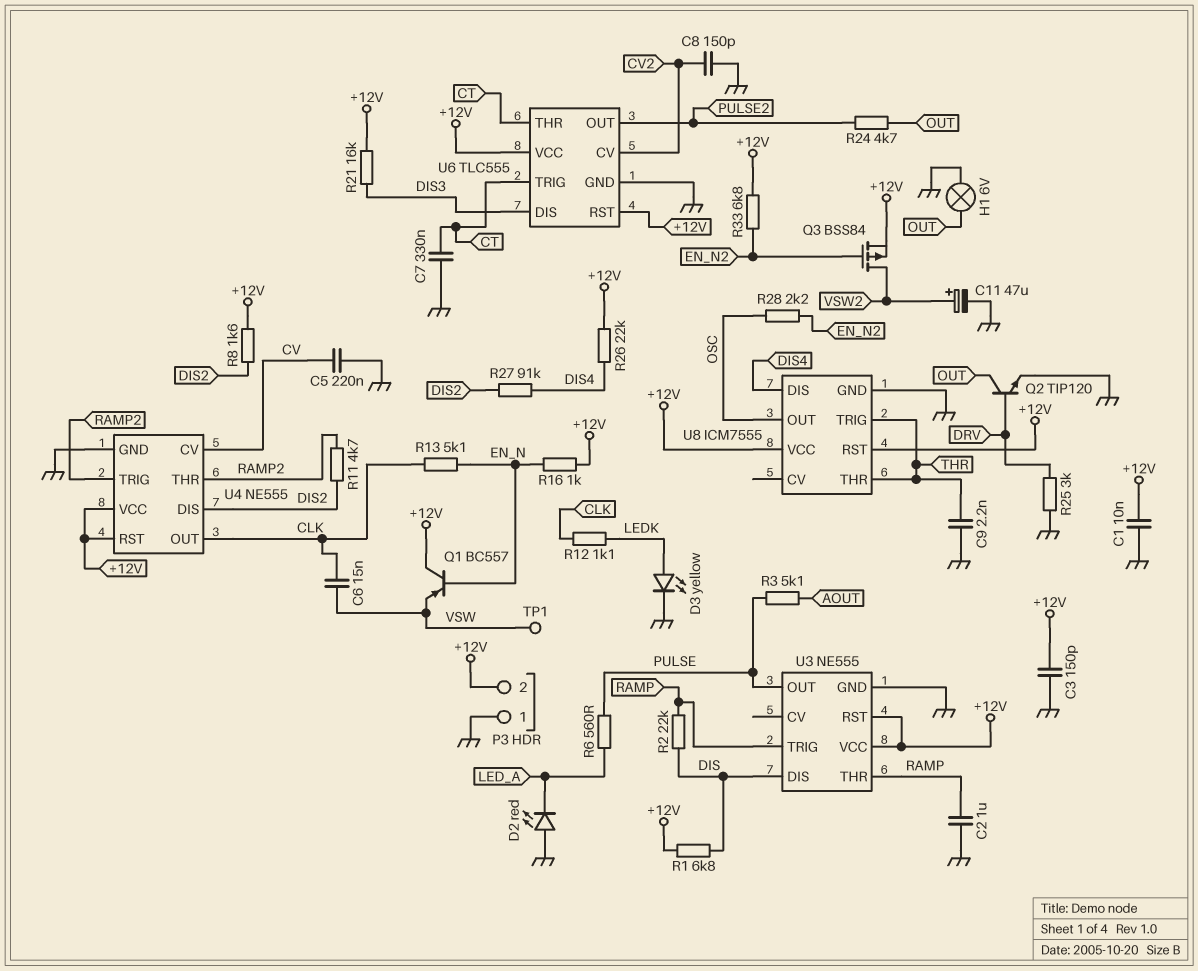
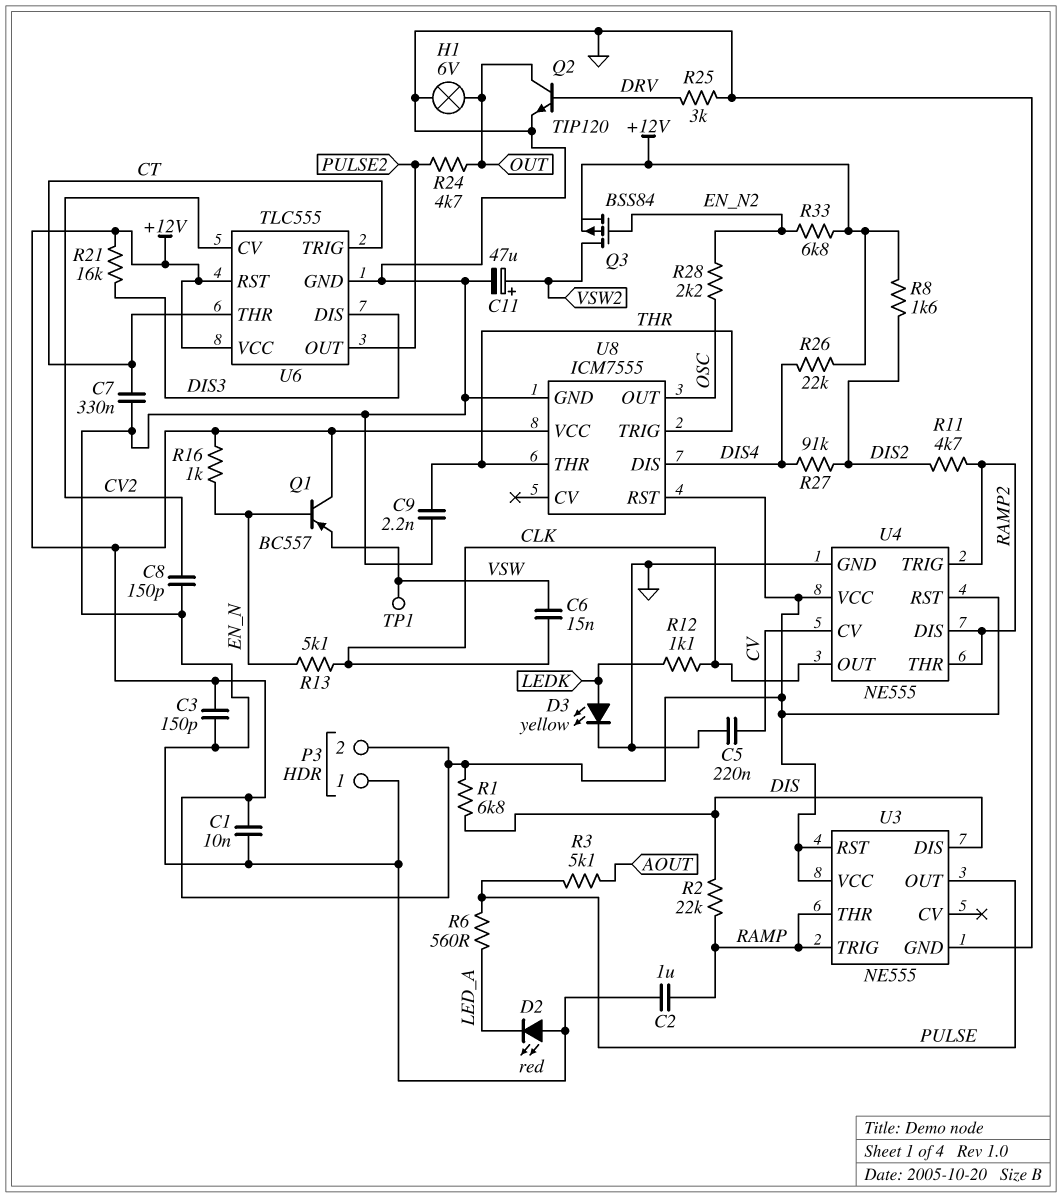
U4 pin DIS: DIS2 -> RAMP2

